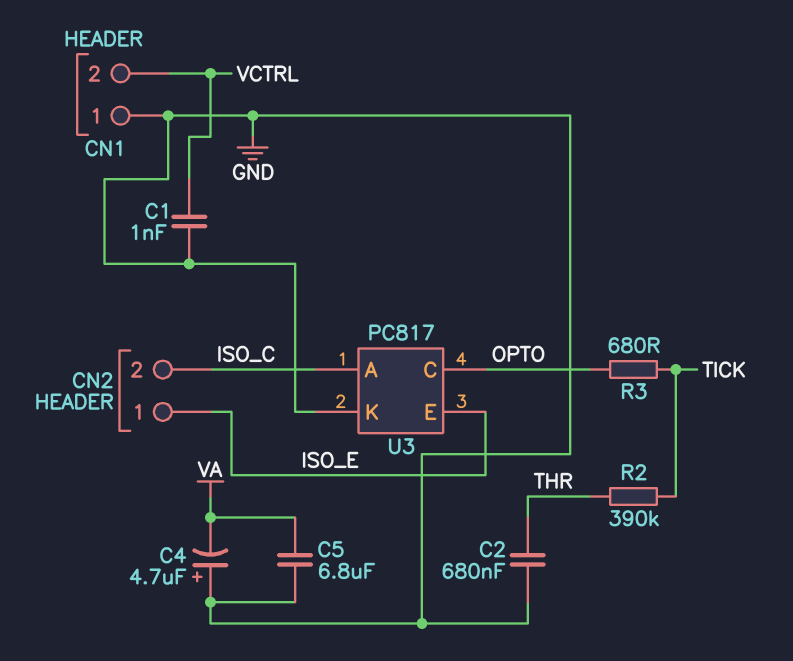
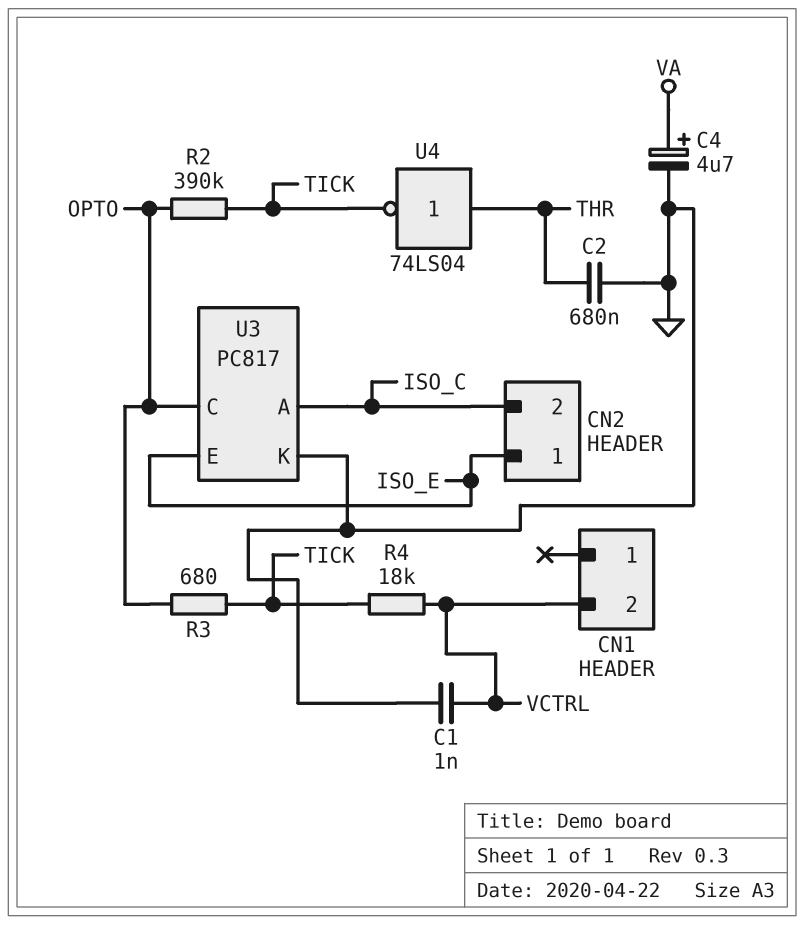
C4: 4.7uF (plus GND, minus VA) -> 4.7uF (plus VA, minus GND)
C5: 6.8uF (GND, VA) -> none
CN1 pin 1: GND -> none
R2: 390k (THR, TICK) -> 390k (OPTO, TICK)
R4: none -> 18k (TICK, VCTRL)
U4: none -> NOT 74LS04 (in THR, out TICK)

